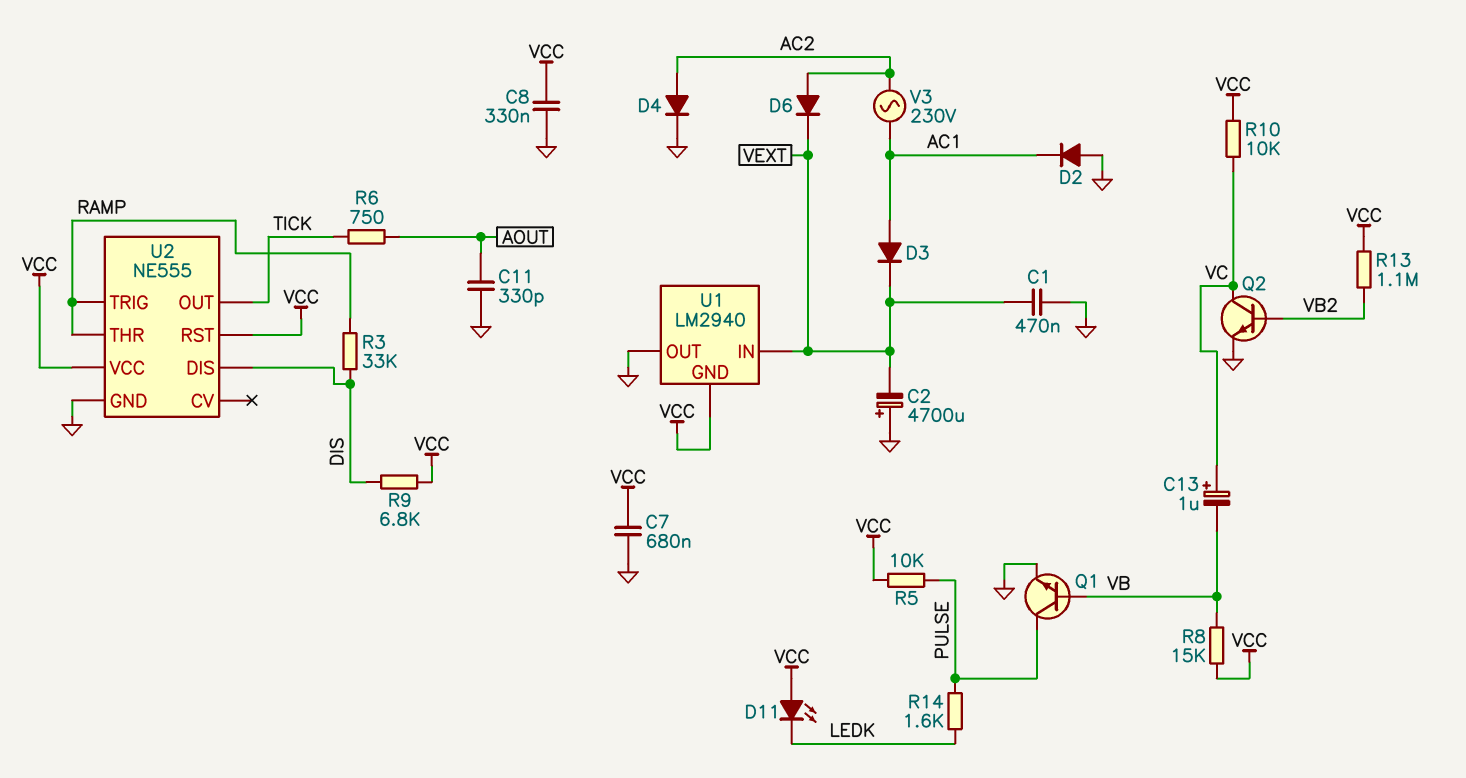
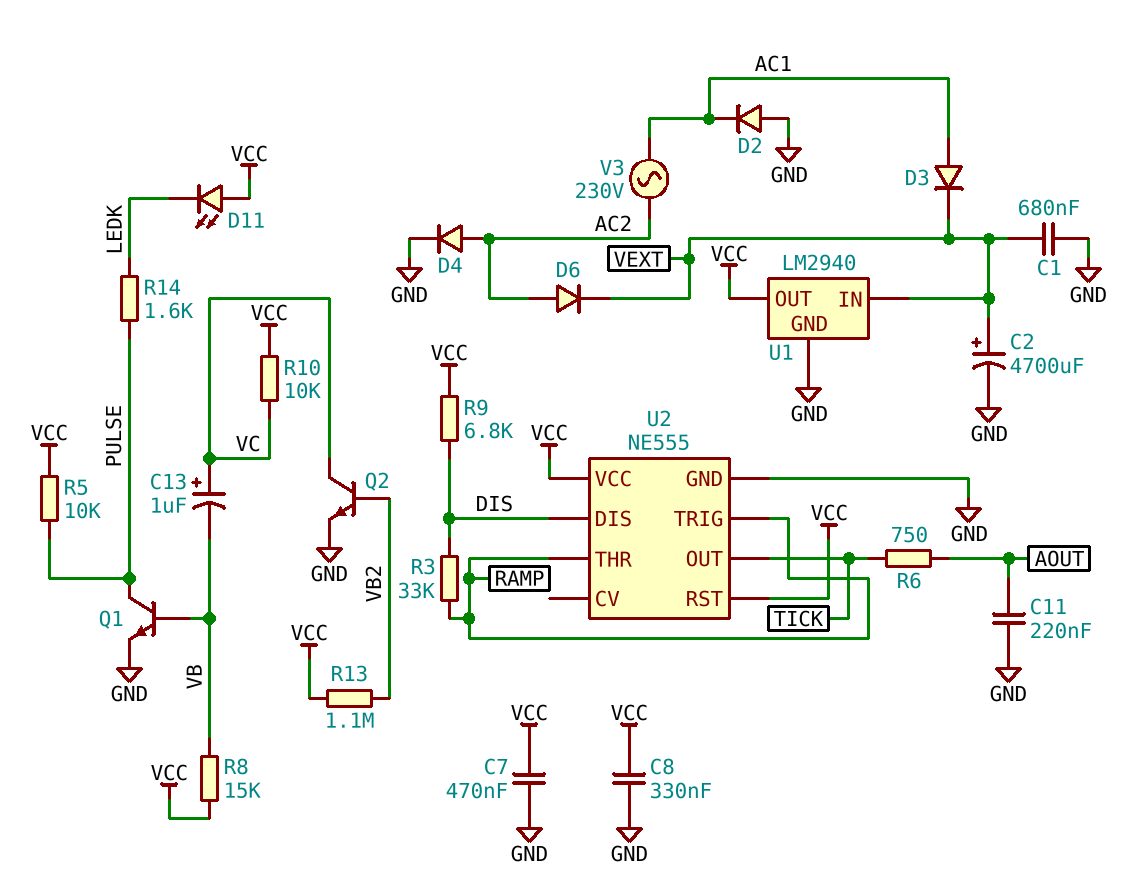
C1: 470nF (GND, VEXT) -> 680nF (GND, VEXT)
C2: 4700uF (plus GND, minus VEXT) -> 4700uF (plus VEXT, minus GND)
C7: 680nF (GND, VCC) -> 470nF (GND, VCC)
C11: 330pF (AOUT, GND) -> 220nF (AOUT, GND)
U1 pin GND: VCC -> GND
U1 pin OUT: GND -> VCC

